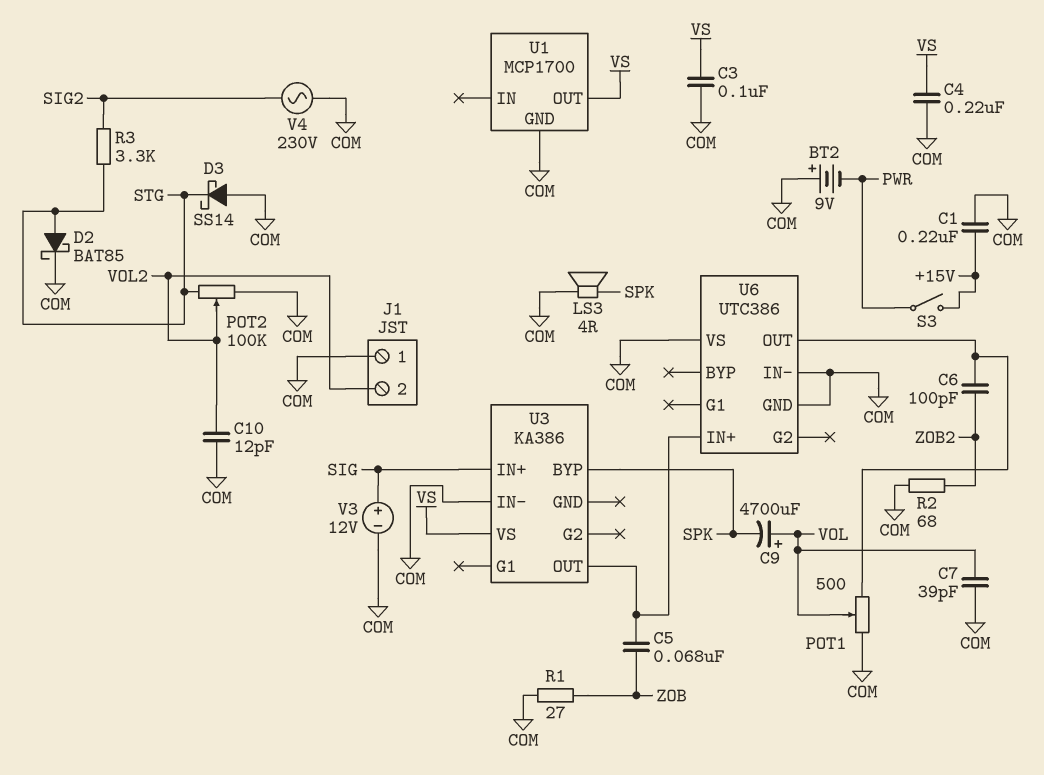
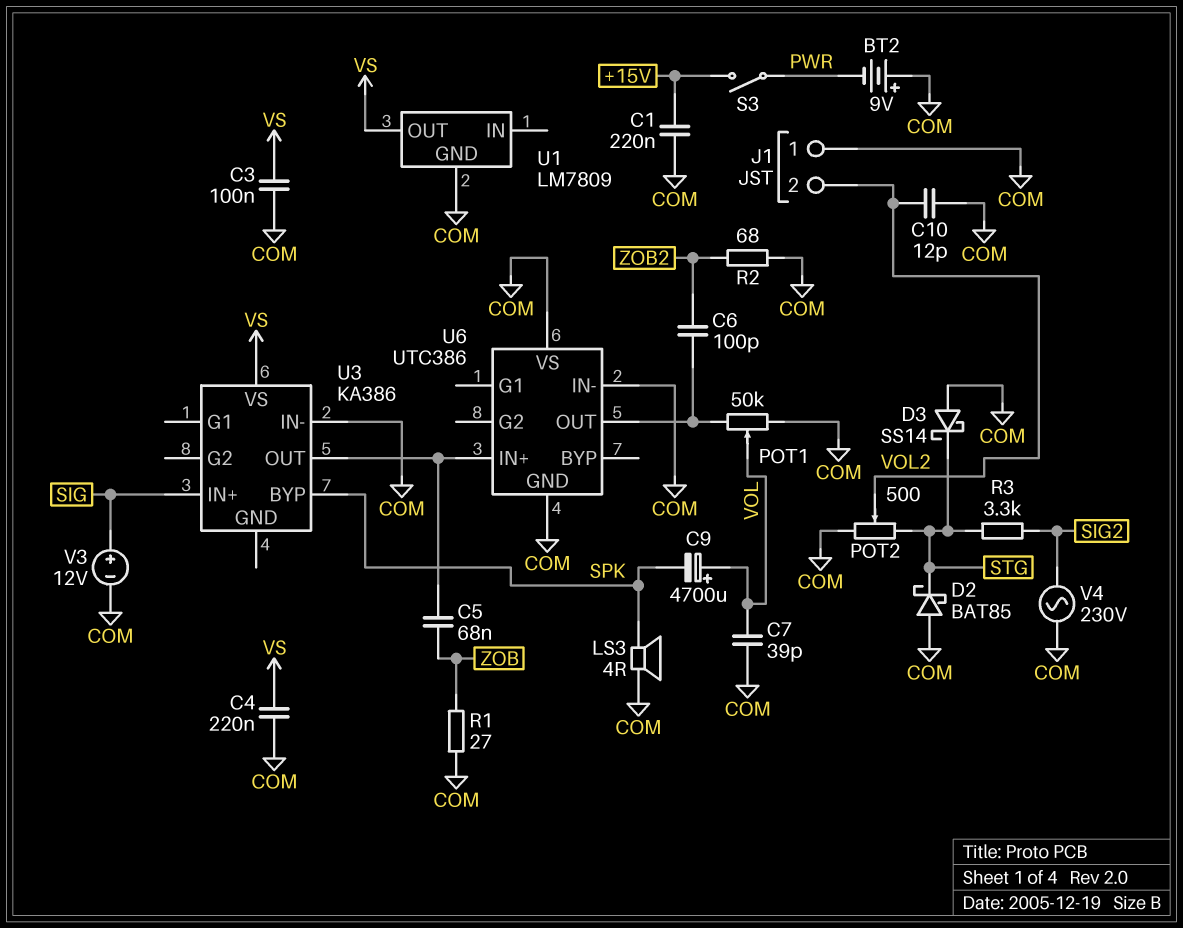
D2: schottky BAT85 (A STG, K COM) -> schottky BAT85 (A COM, K STG)
POT1: 500 (COM, U6/OUT, wiper VOL) -> 50k (COM, U6/OUT, wiper VOL)
POT2: 100k (COM, STG, wiper VOL2) -> 500 (COM, STG, wiper VOL2)
U1: MCP1700 -> LM7809

